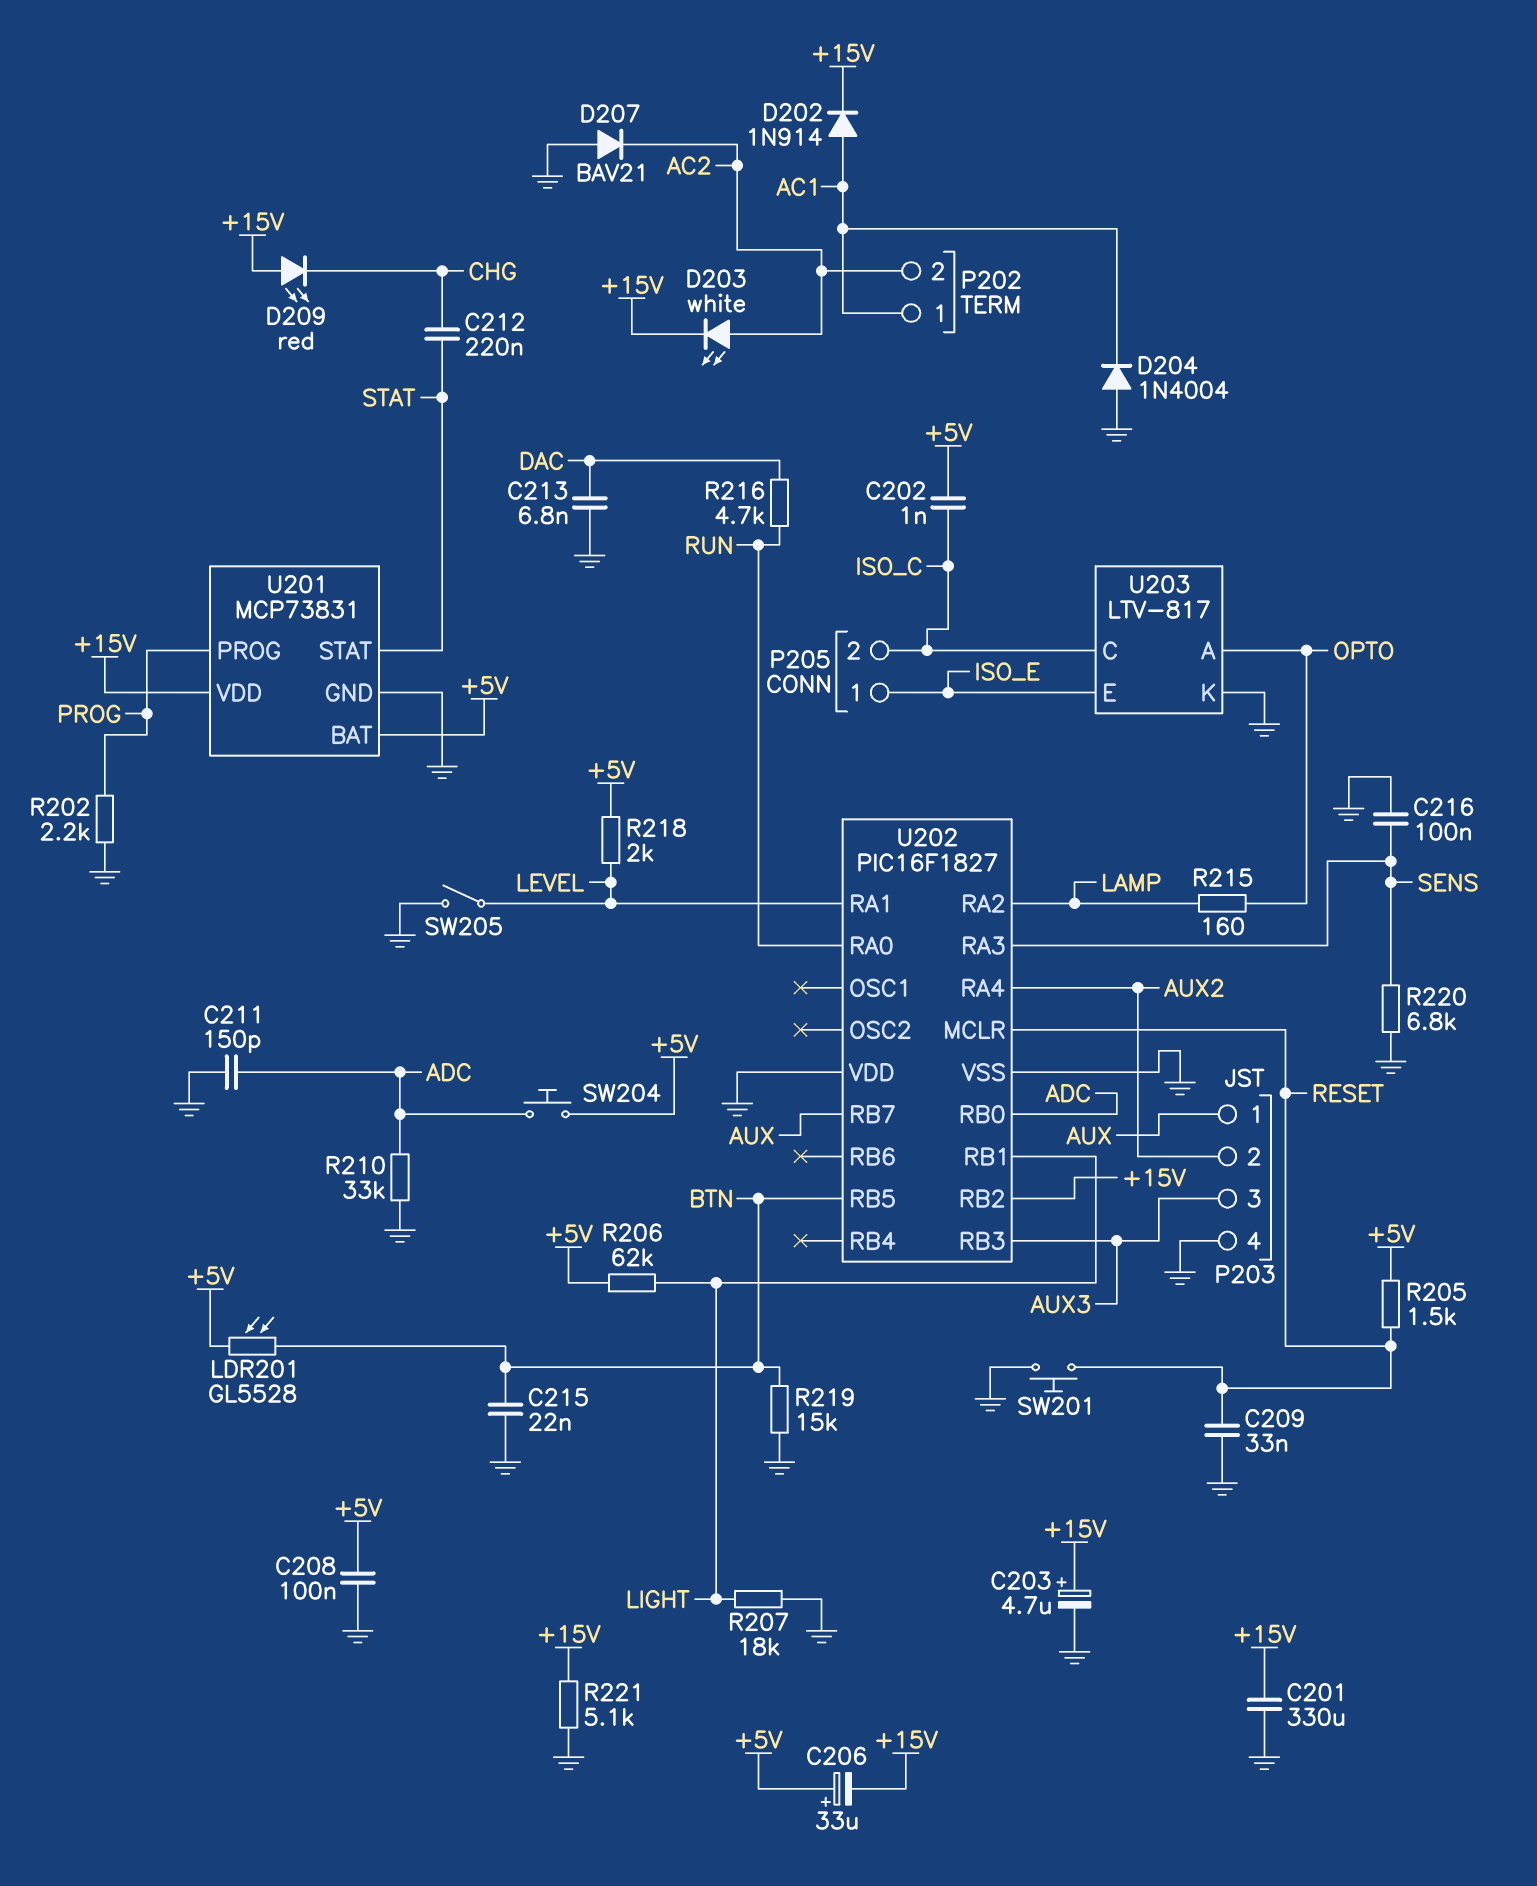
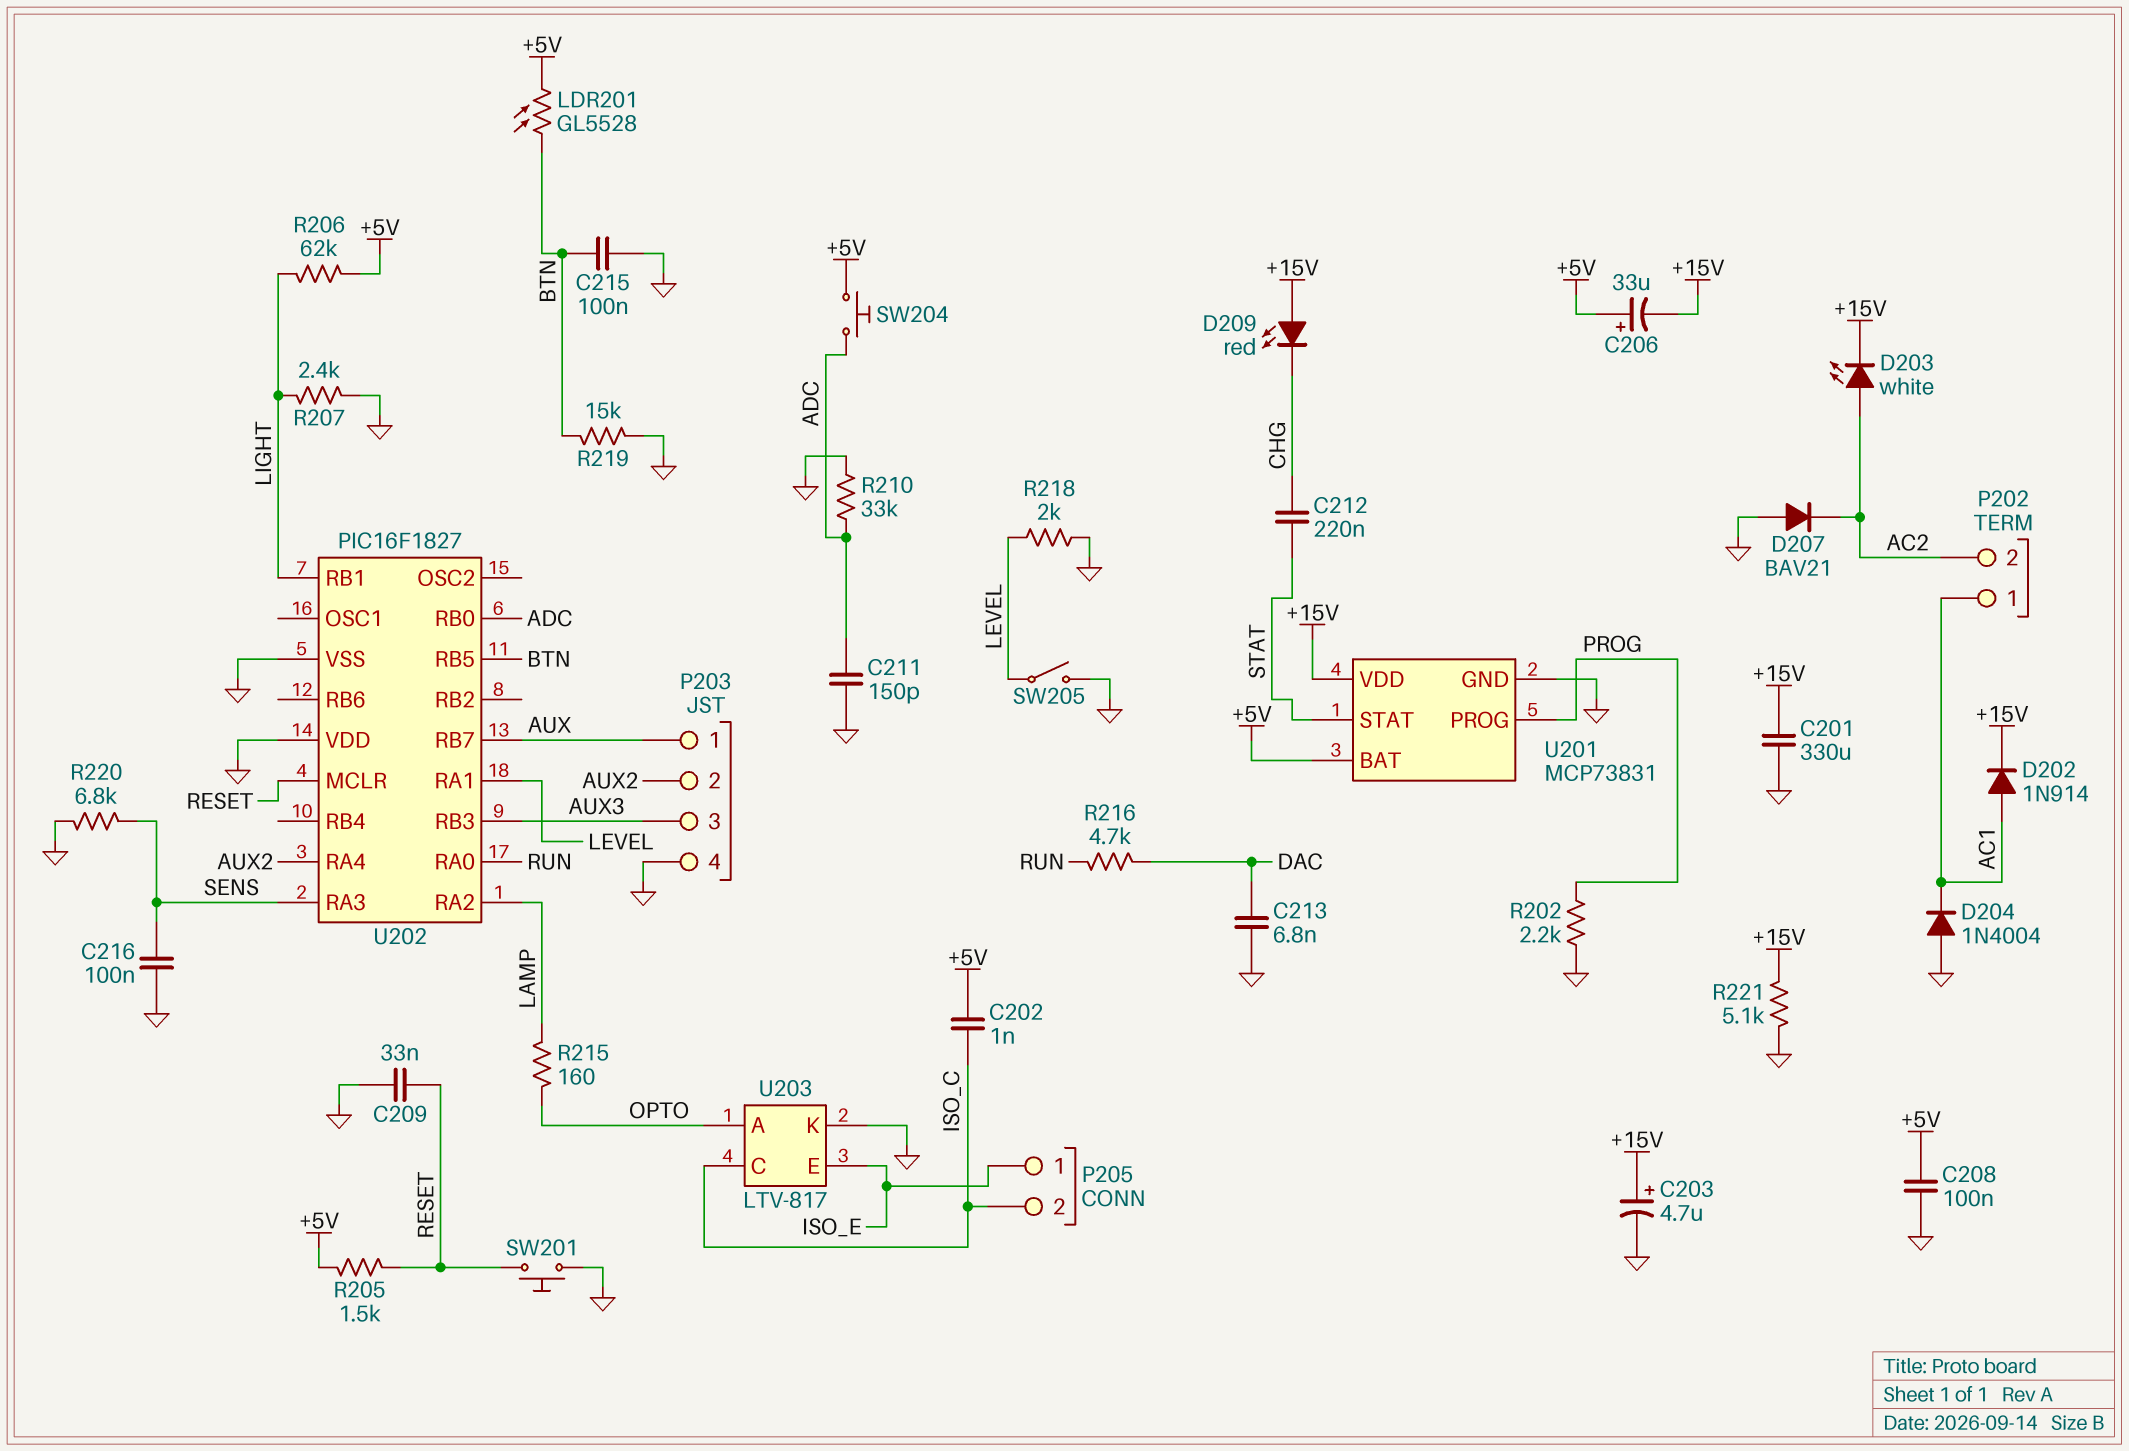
C215: 22nF (BTN, GND) -> 100nF (BTN, GND)
R207: 18k (GND, LIGHT) -> 2.4k (GND, LIGHT)
R218: 2k (+5V, LEVEL) -> 2k (GND, LEVEL)
U202 pin RB2: +15V -> none

